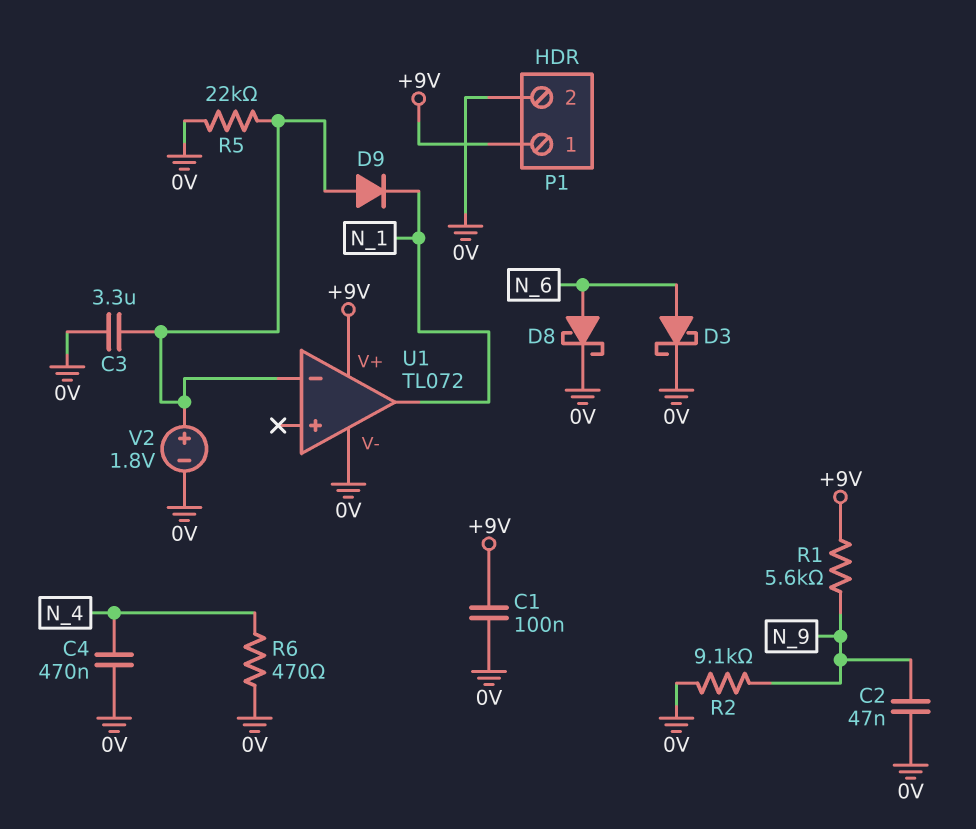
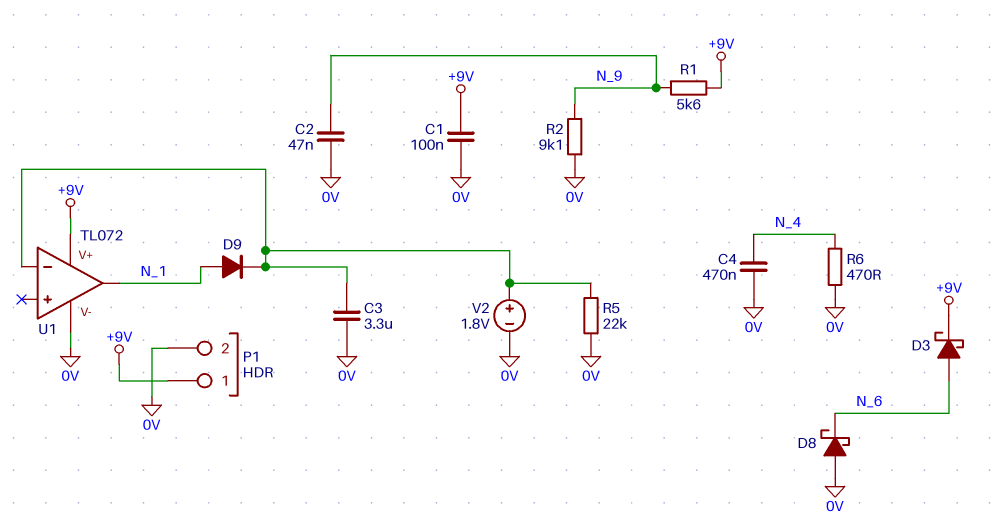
D3: schottky (A N_6, K 0V) -> schottky (A N_6, K +9V)
D8: schottky (A N_6, K 0V) -> schottky (A 0V, K N_6)
D9: diode (A U1/in-, K N_1) -> diode (A N_1, K U1/in-)

